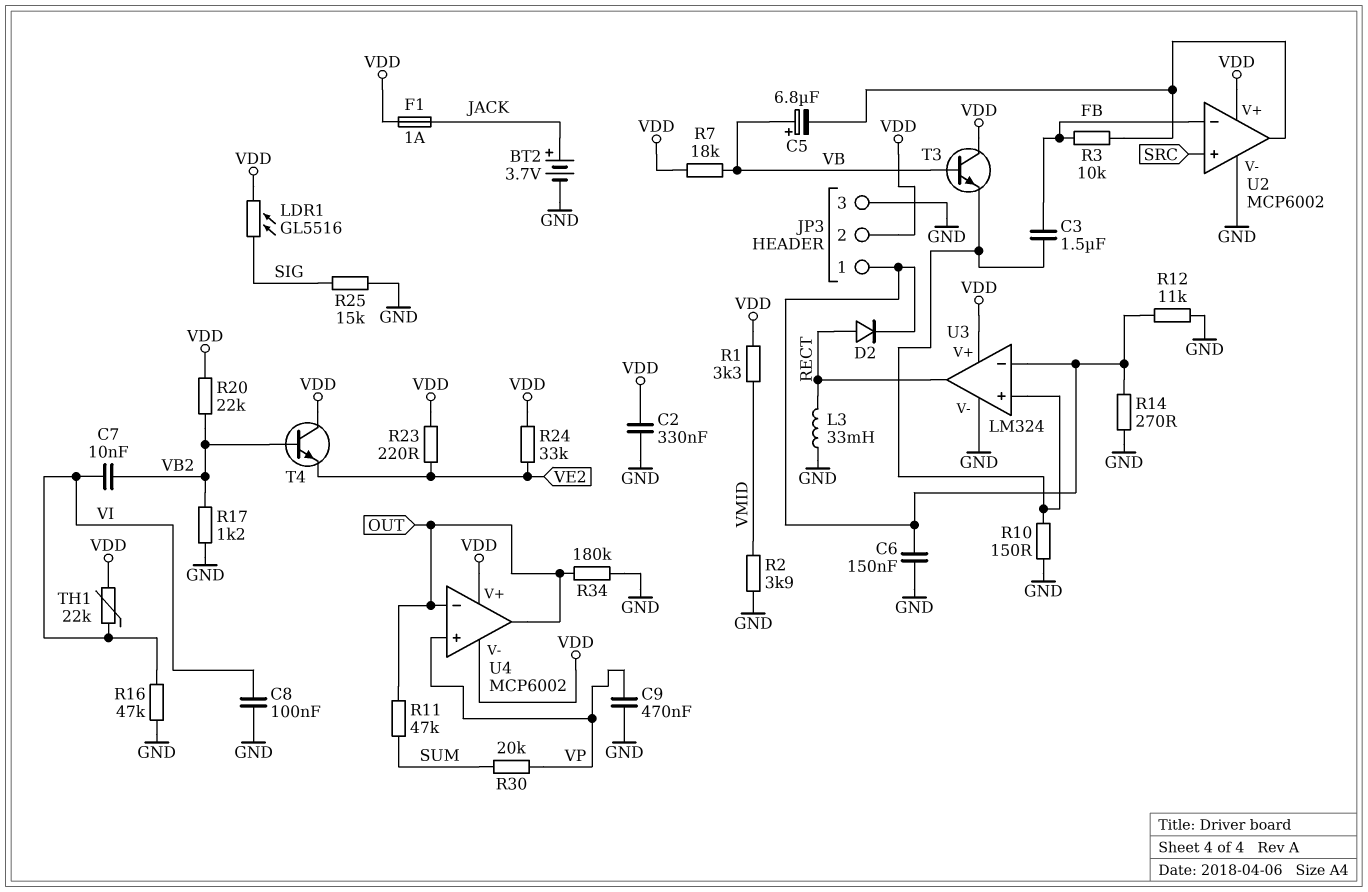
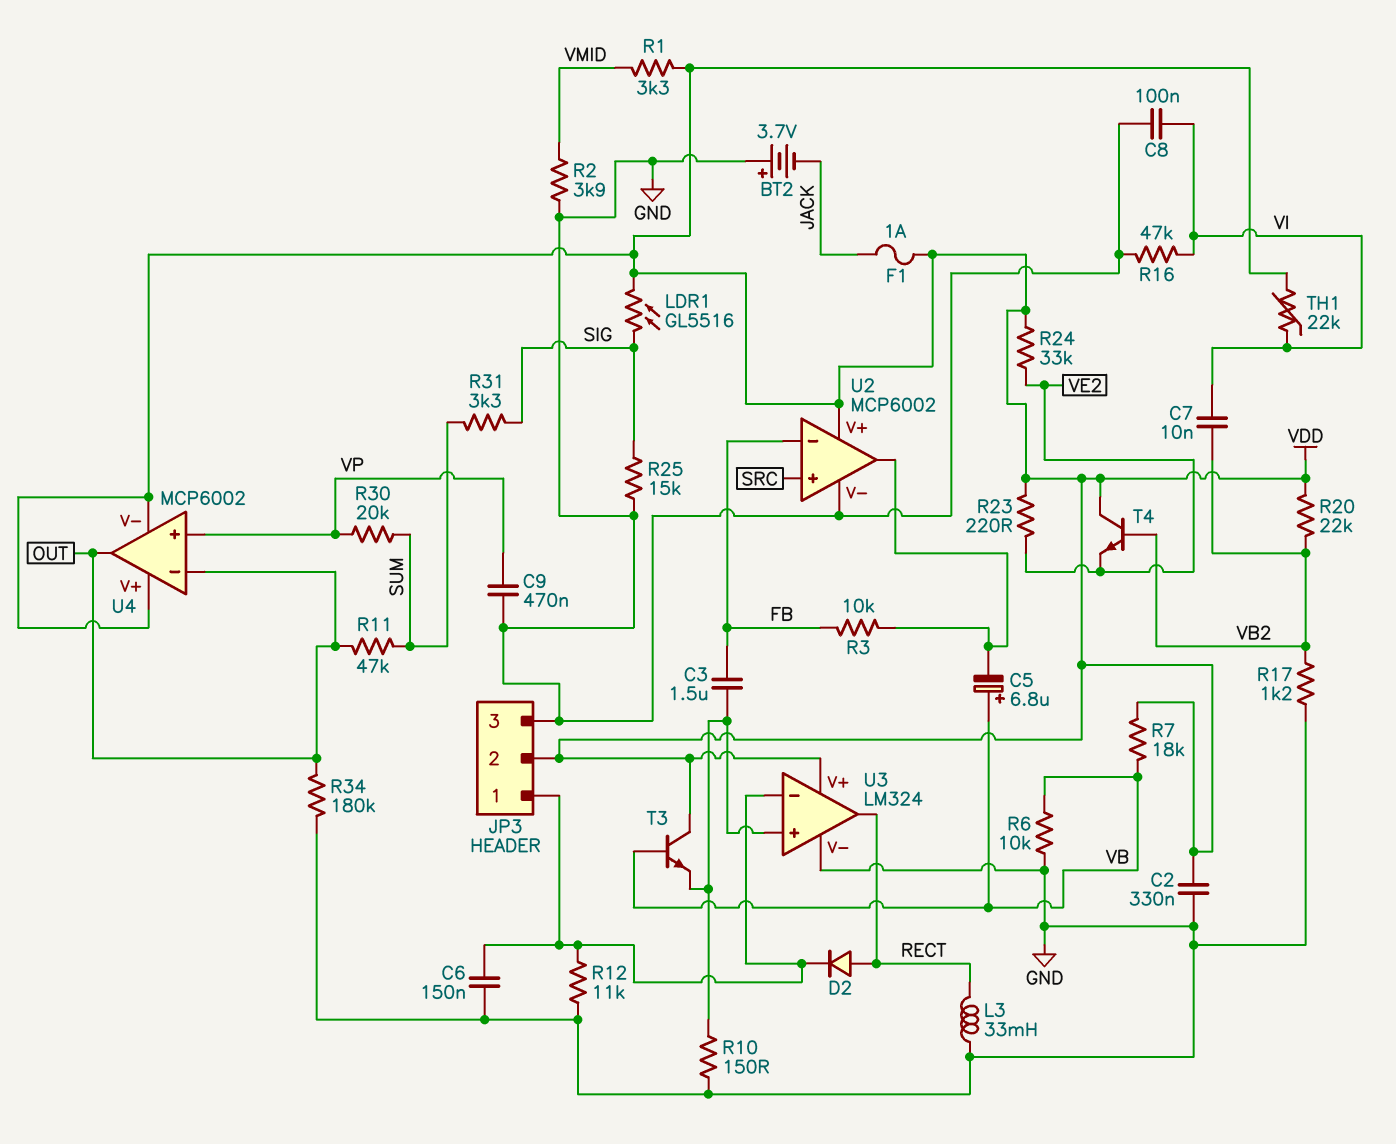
BT2: 3.7V (plus JACK, minus GND) -> 3.7V (plus GND, minus JACK)
R6: none -> 10k (GND, VB)
R14: 270 (GND, JP3/1) -> none
R31: none -> 3.3k (SIG, SUM)

